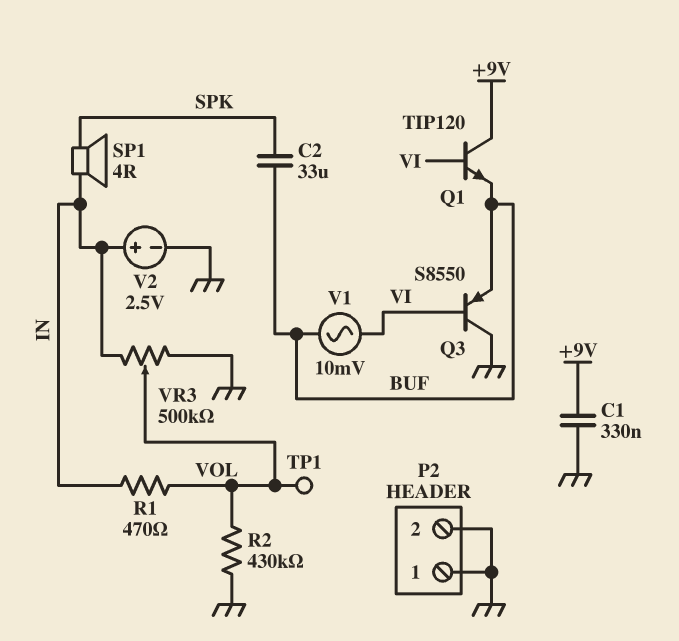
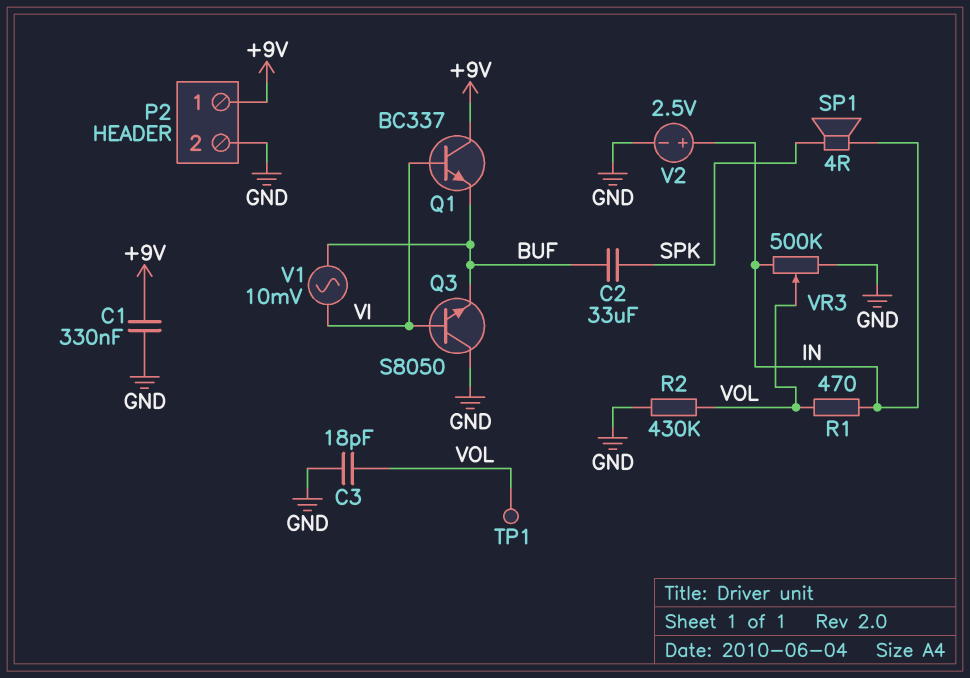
C3: none -> 18pF (GND, VOL)
P2 pin 1: GND -> +9V
Q1: NPN TIP120 (B VI, C +9V, E BUF) -> NPN BC337 (B VI, C +9V, E BUF)
Q3: PNP S8550 (B VI, C GND, E BUF) -> NPN S8050 (B VI, C GND, E BUF)

